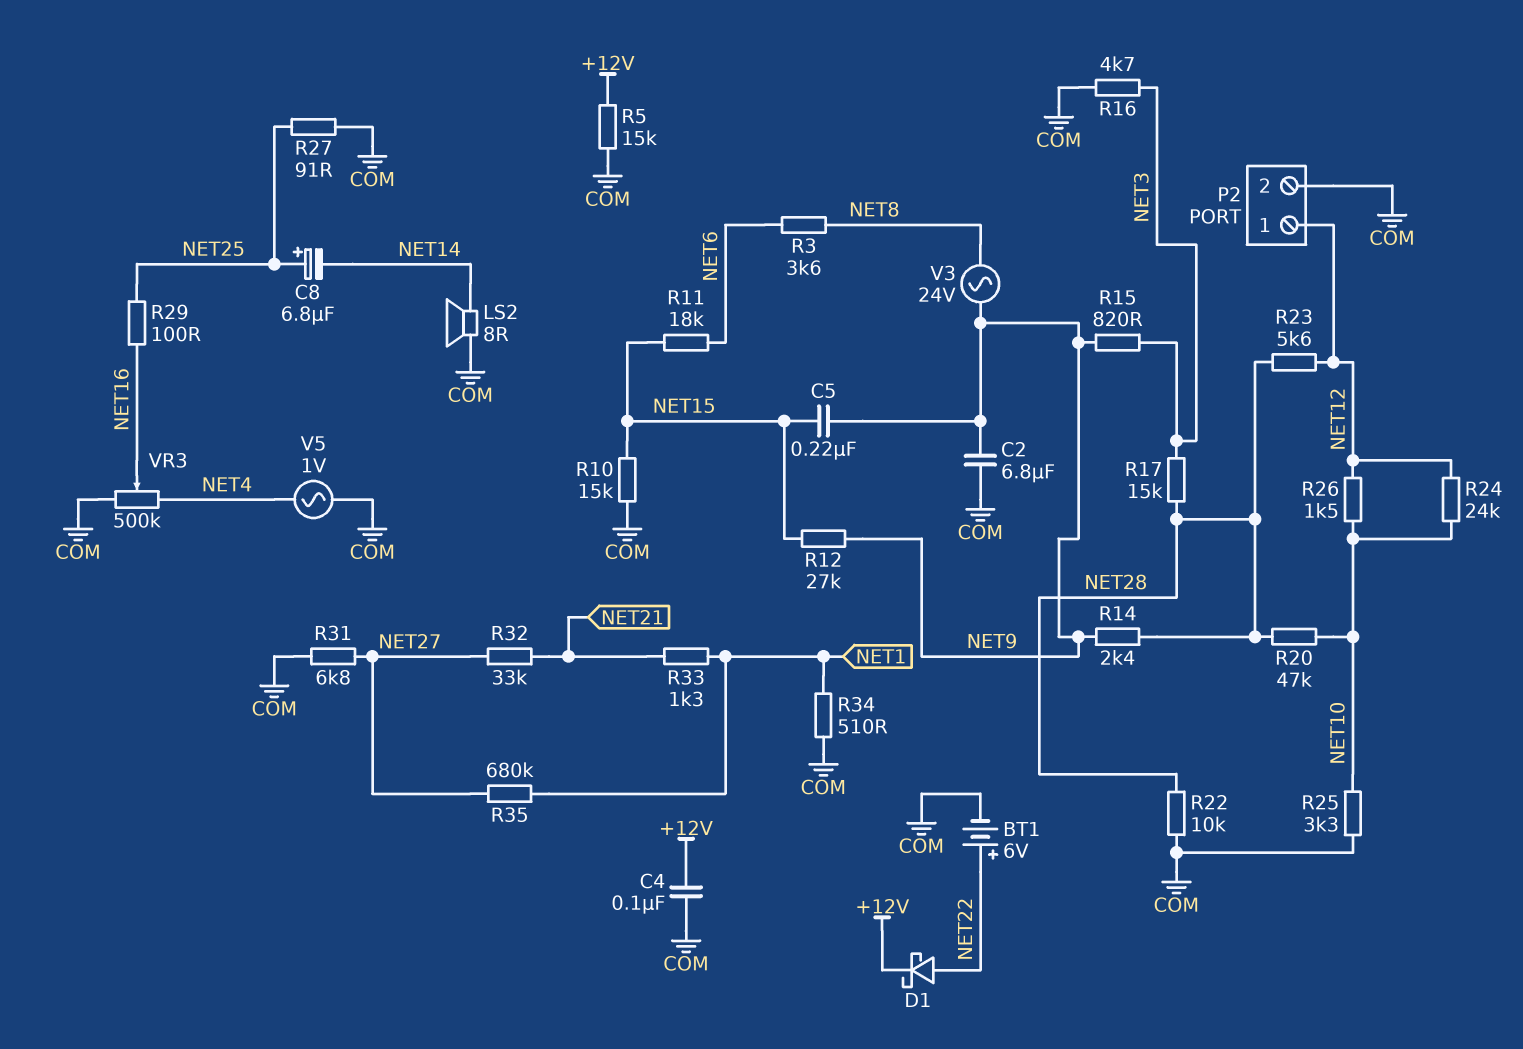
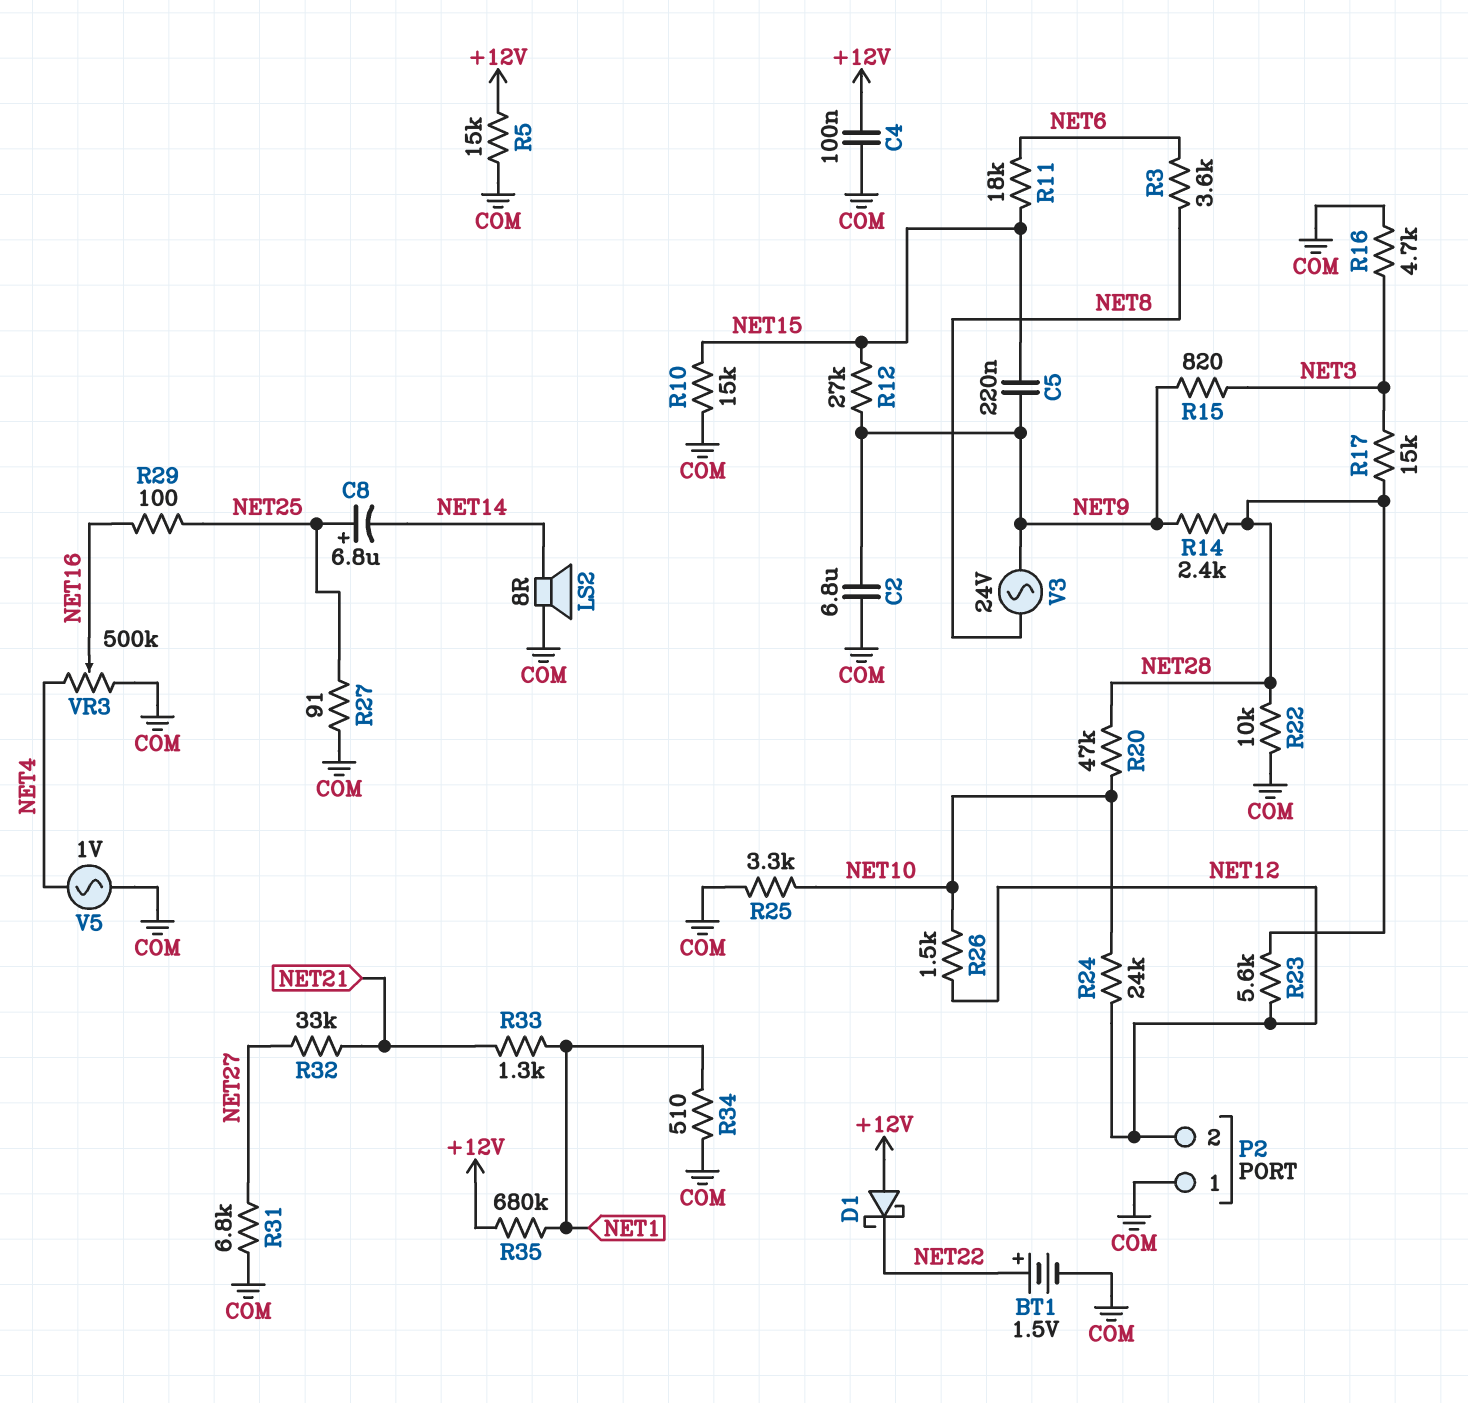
BT1: 6V (plus NET22, minus COM) -> 1.5V (plus NET22, minus COM)
D1: schottky (A NET22, K +12V) -> schottky (A +12V, K NET22)
P2 pin 1: NET12 -> COM
P2 pin 2: COM -> NET12
R35: 680k (NET1, NET27) -> 680k (+12V, NET1)

